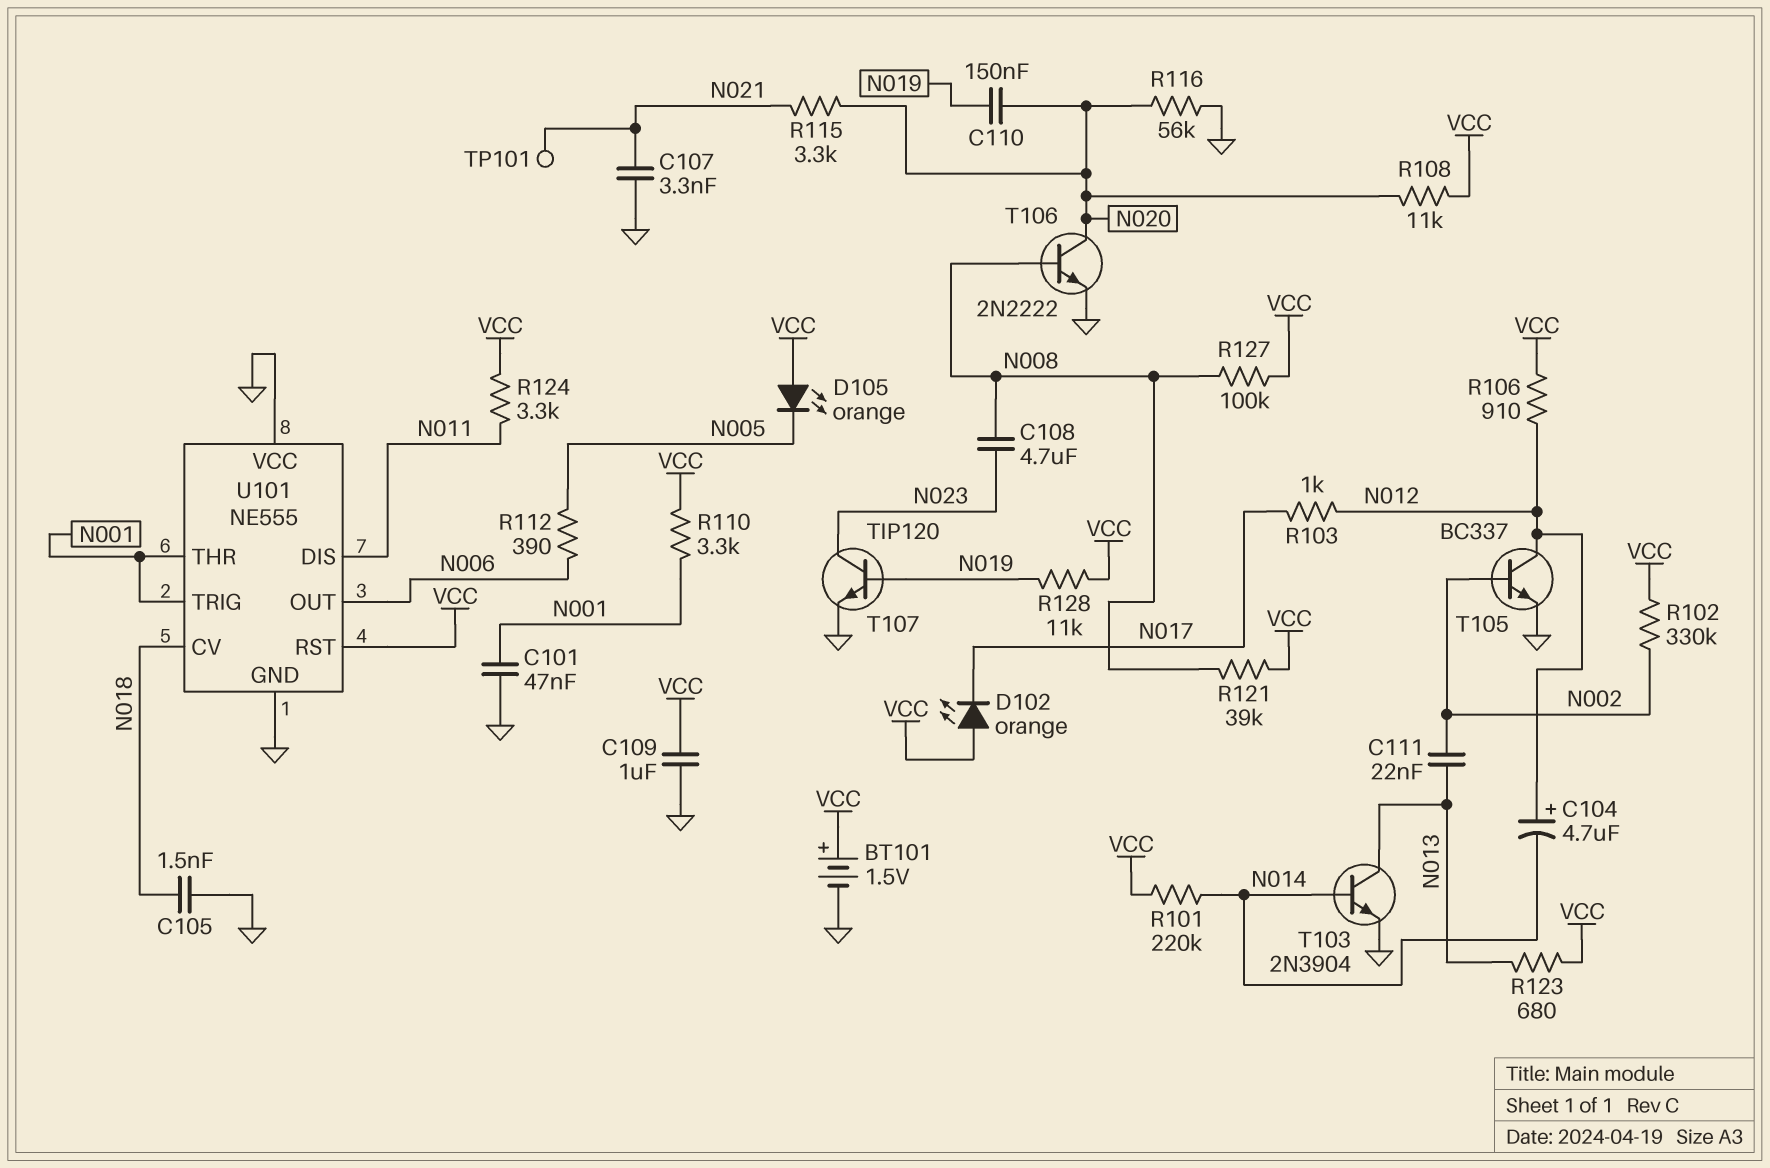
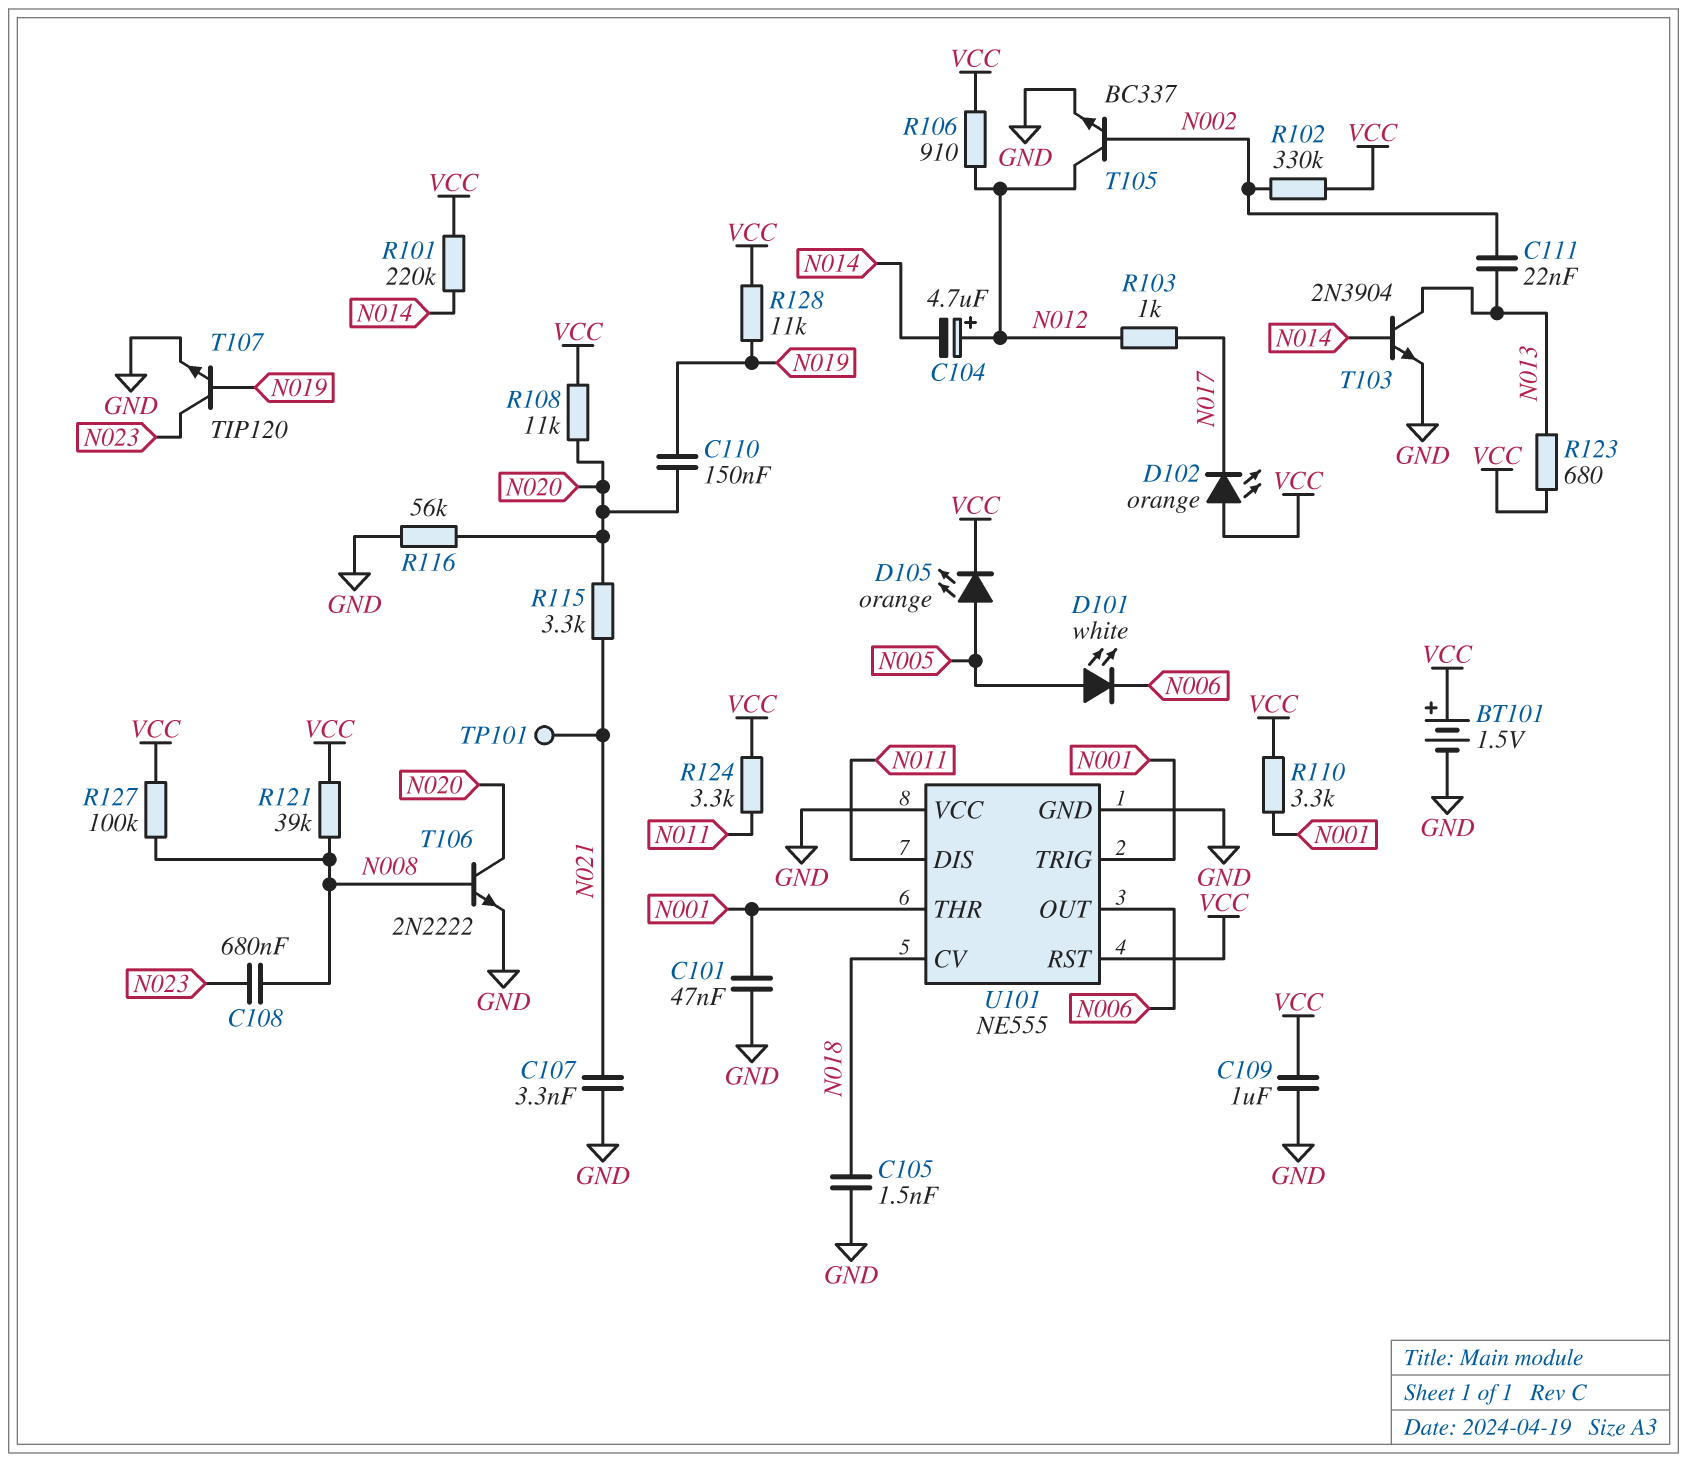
C108: 4.7uF (N008, N023) -> 680nF (N008, N023)
D101: none -> LED white (A N005, K N006)
D105: LED orange (A VCC, K N005) -> LED orange (A N005, K VCC)
R112: 390 (N005, N006) -> none

